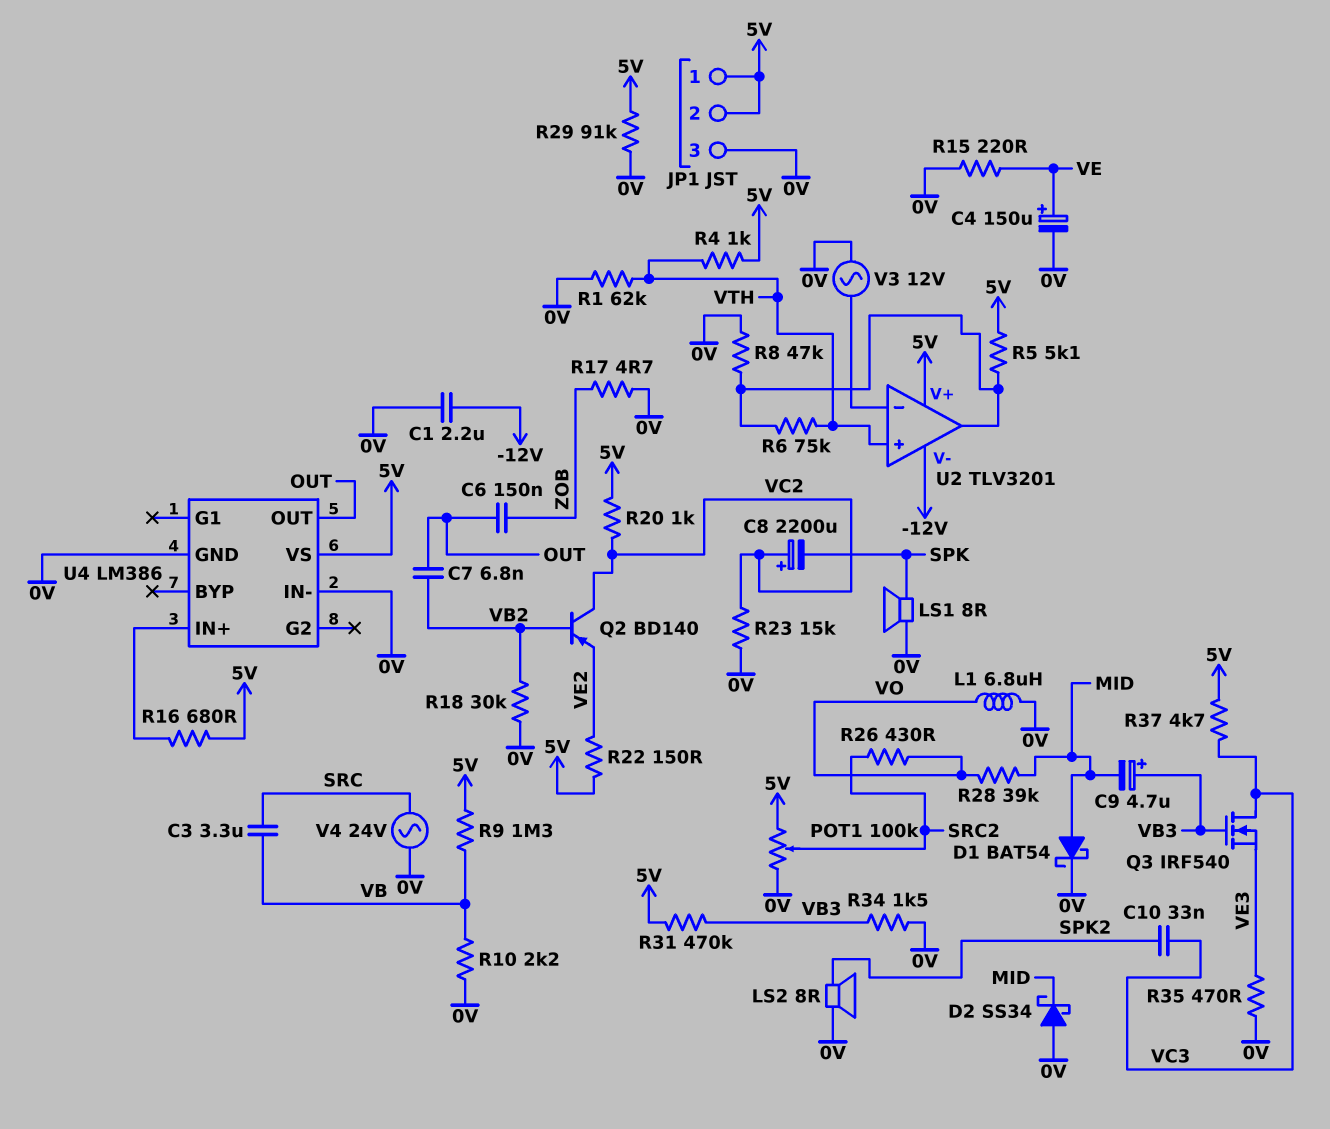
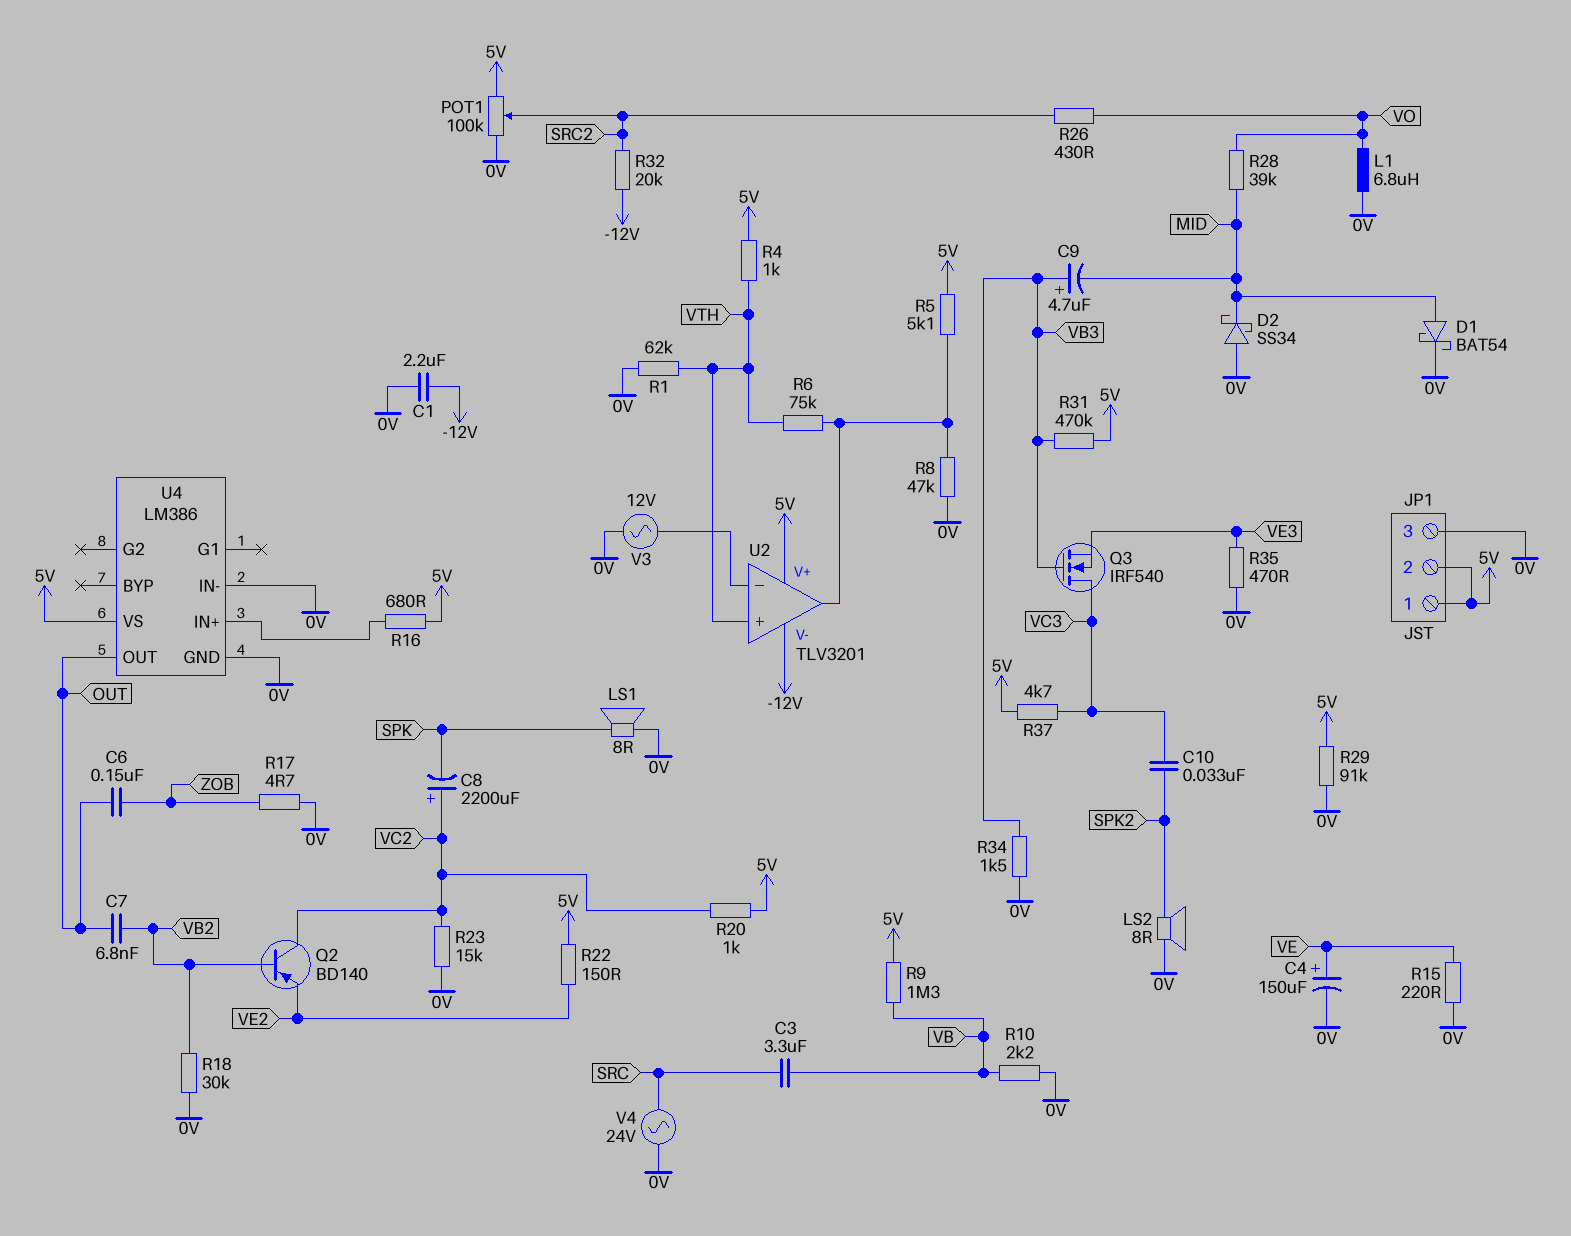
R32: none -> 20k (-12V, SRC2)

